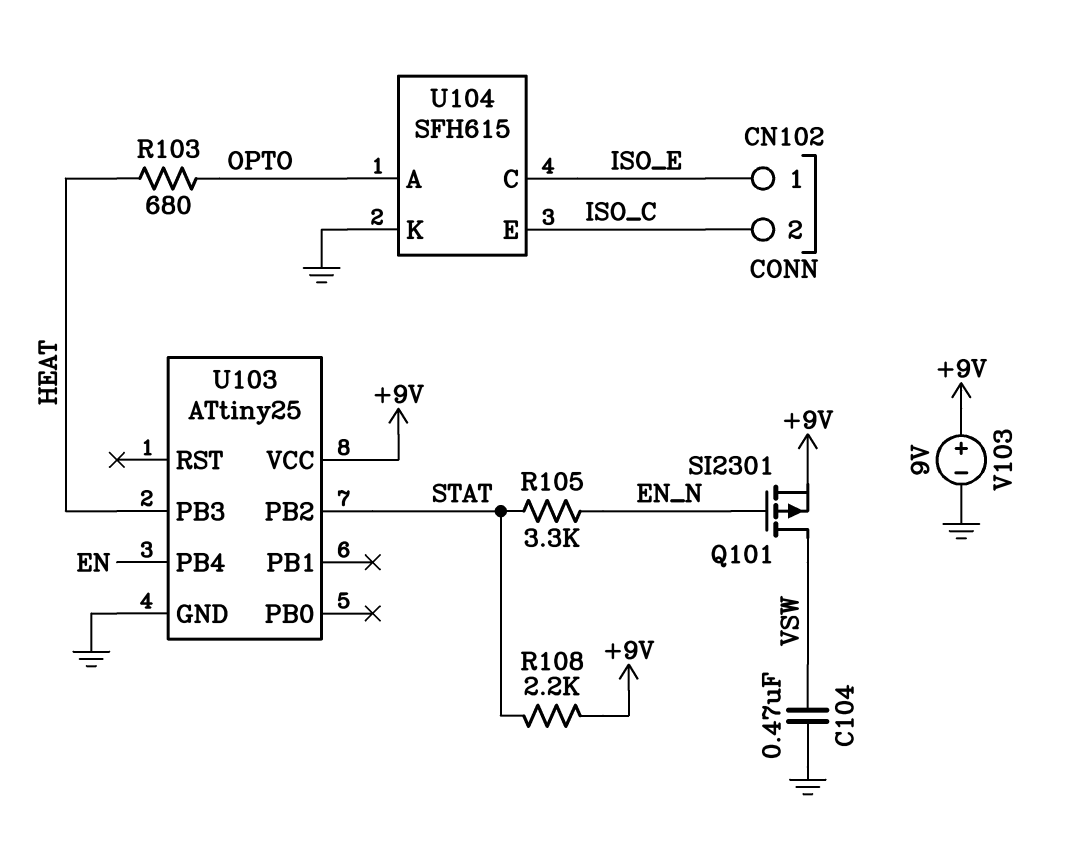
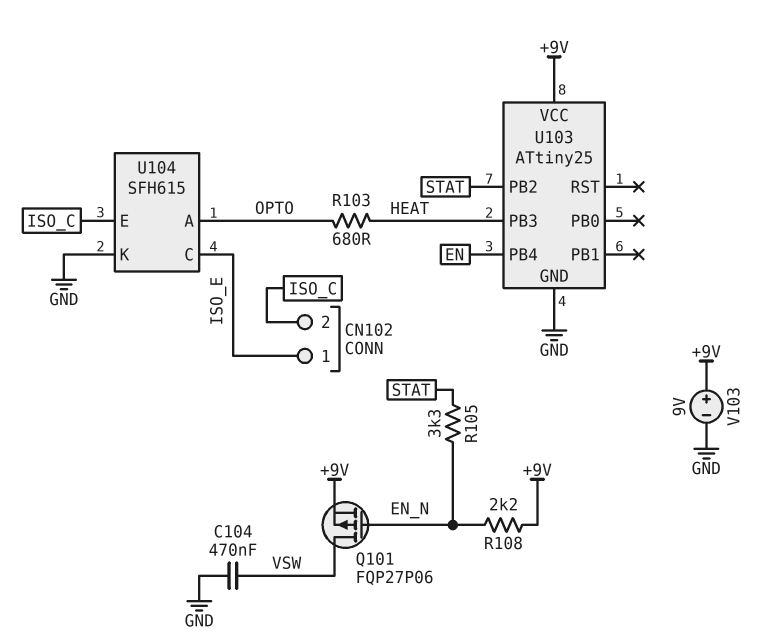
Q101: PMOS SI2301 (G EN_N, D VSW, S +9V) -> PMOS FQP27P06 (G EN_N, D VSW, S +9V)
R108: 2.2k (+9V, STAT) -> 2.2k (+9V, EN_N)

